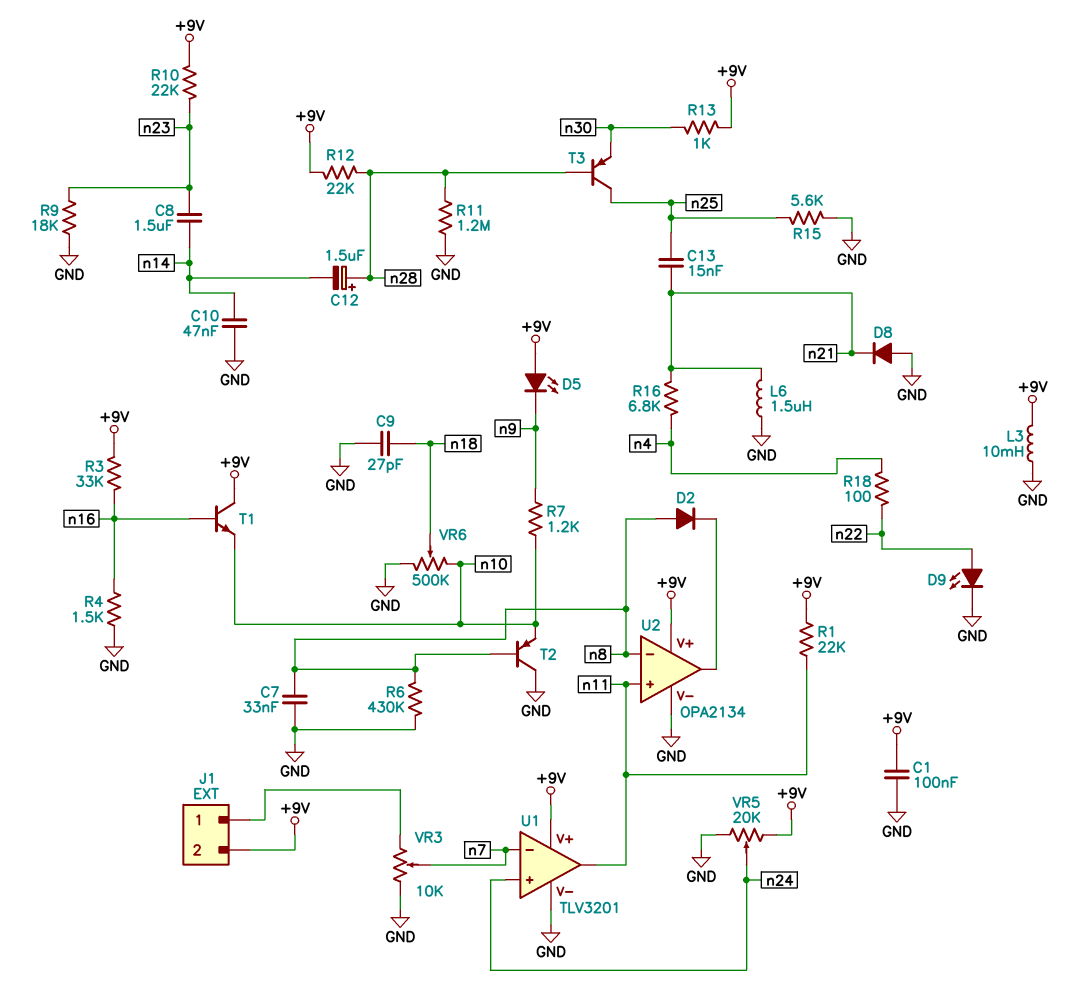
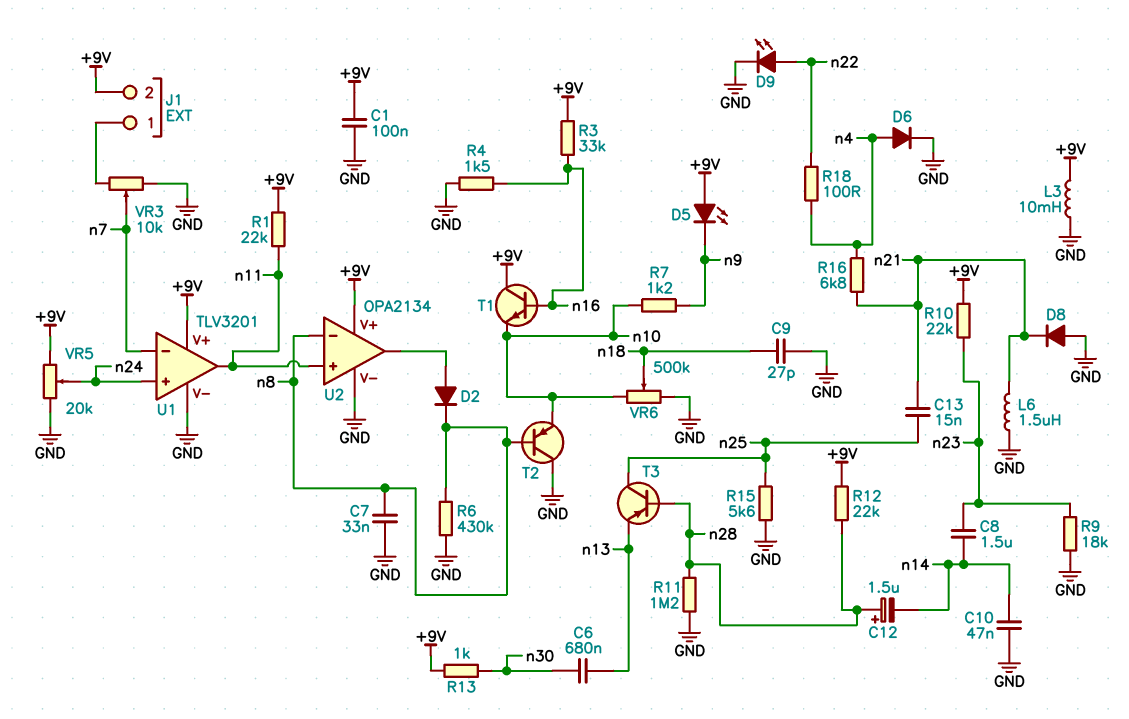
C6: none -> 680nF (n13, n30)
D2: diode (A n8, K U2/out) -> diode (A U2/out, K n8)
D6: none -> diode (A n4, K GND)
T3: PNP (B n28, C n25, E n30) -> PNP (B n28, C n25, E n13)

